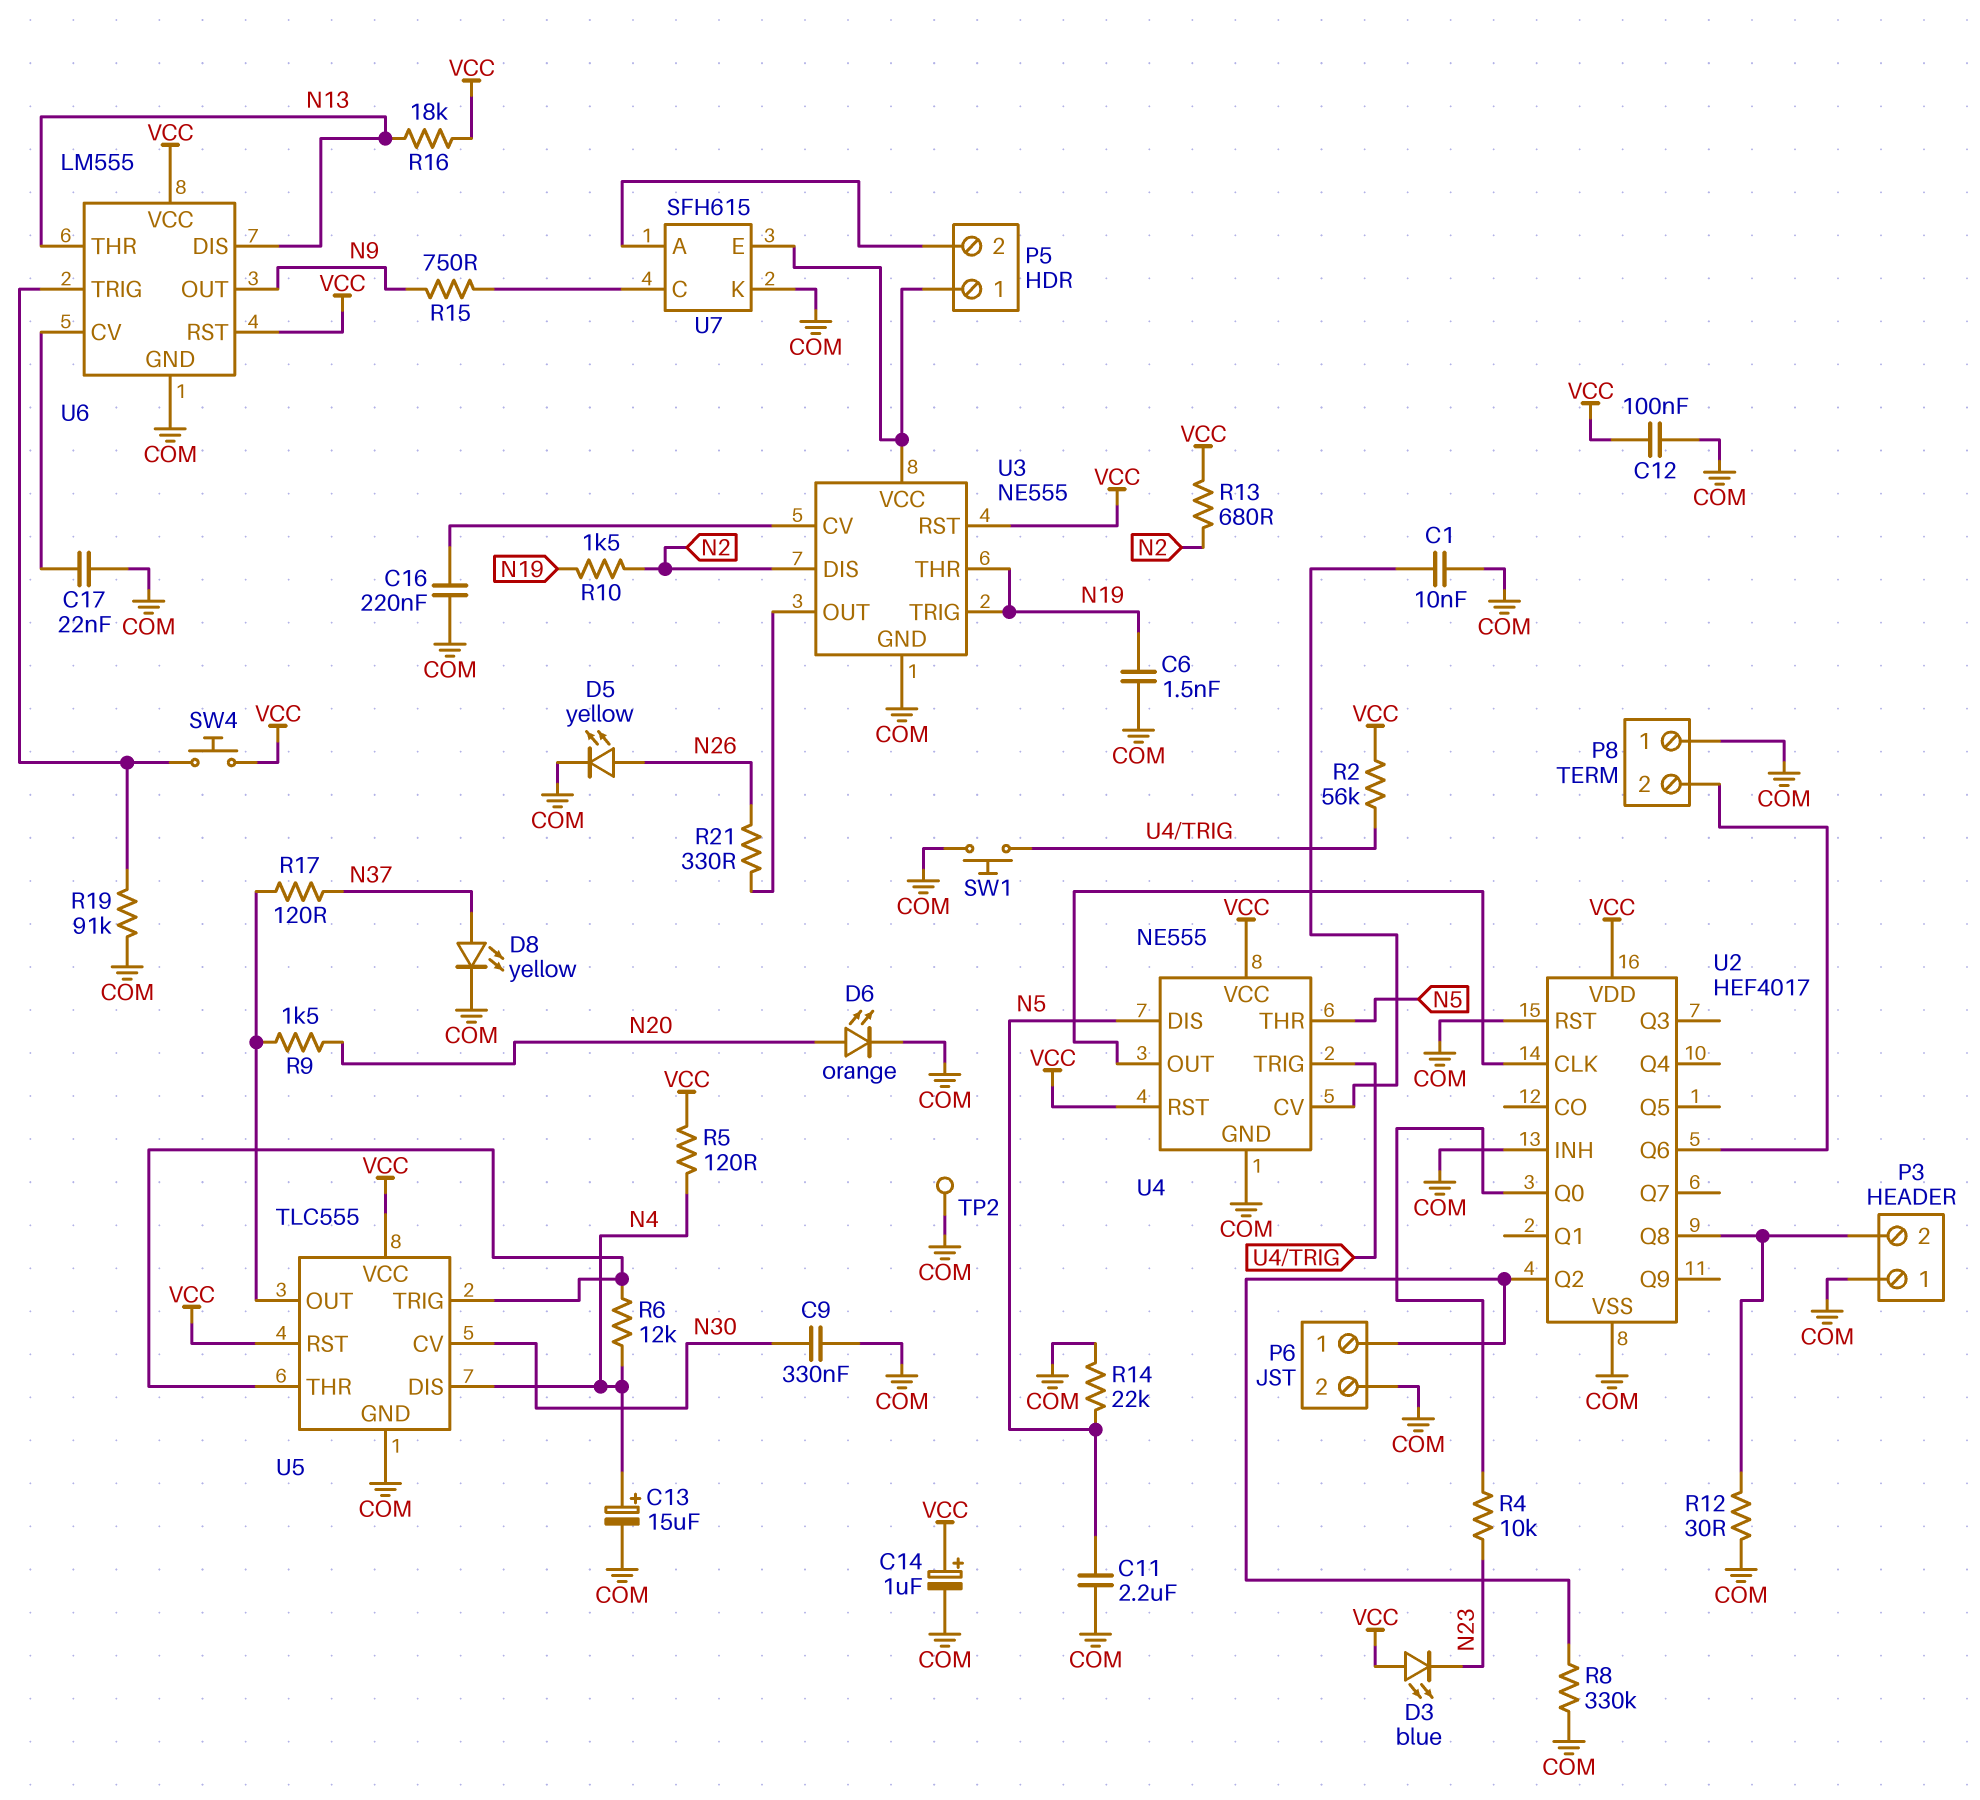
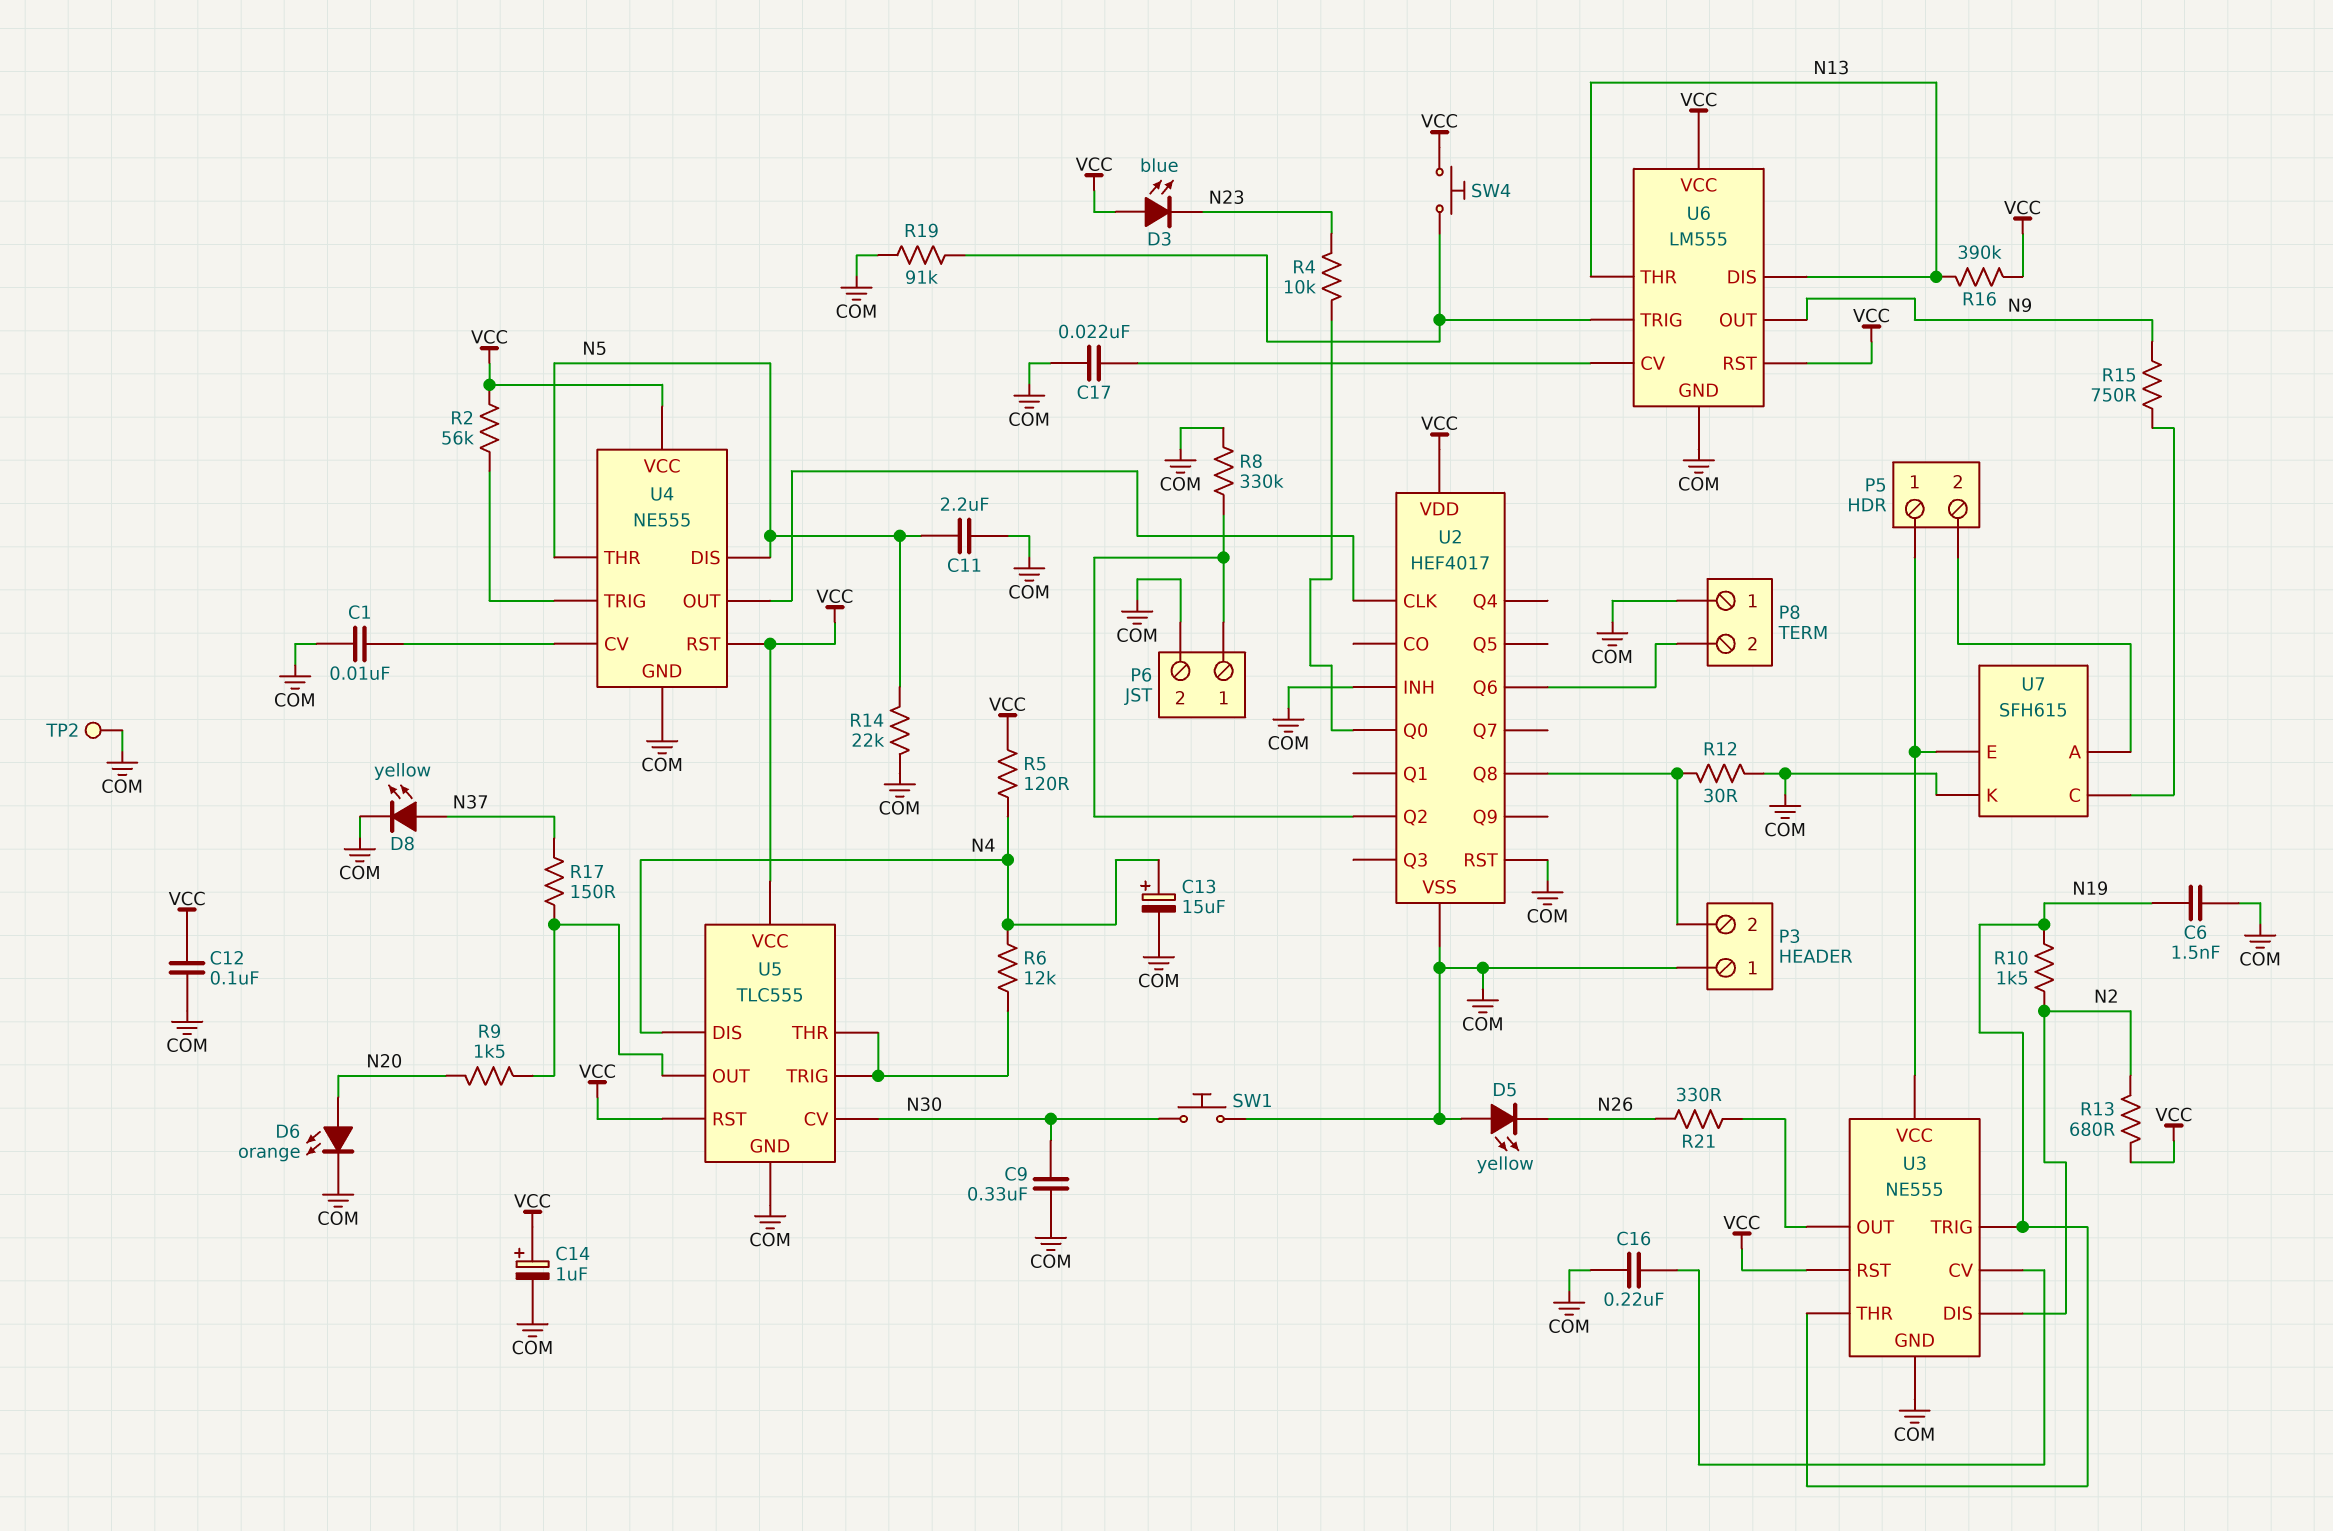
D5: LED yellow (A N26, K COM) -> LED yellow (A COM, K N26)
R16: 18k (N13, VCC) -> 390k (N13, VCC)
R17: 120 (N37, U5/OUT) -> 150 (N37, U5/OUT)
SW1: button (COM, U4/TRIG) -> button (COM, N30)

